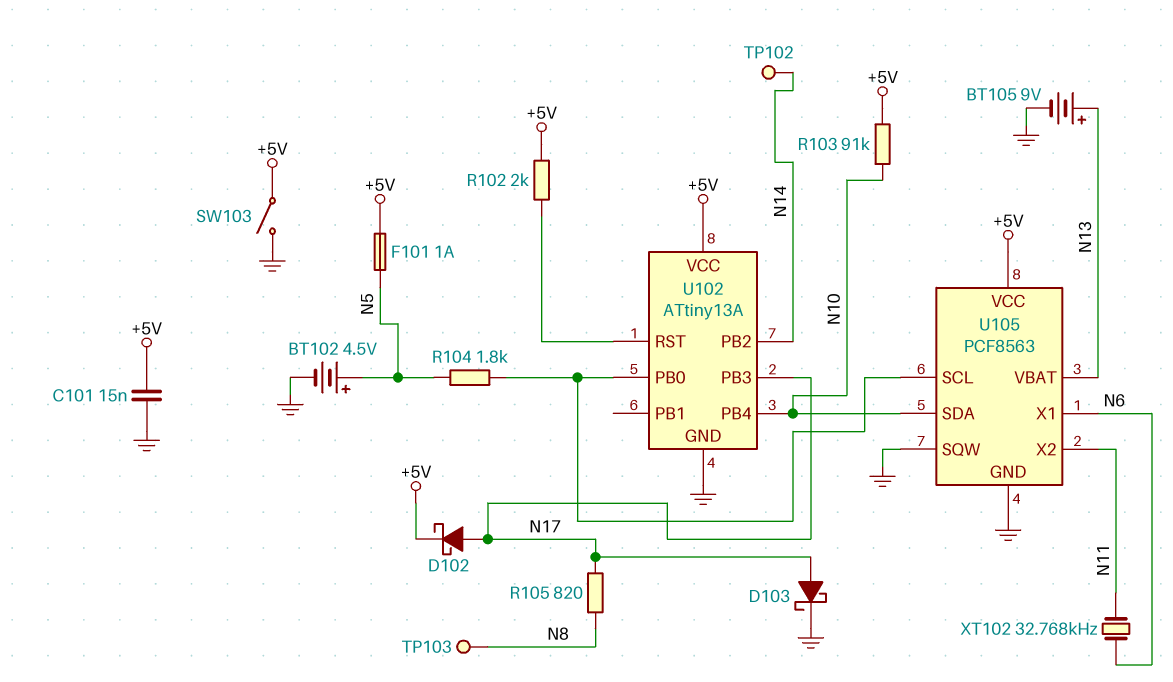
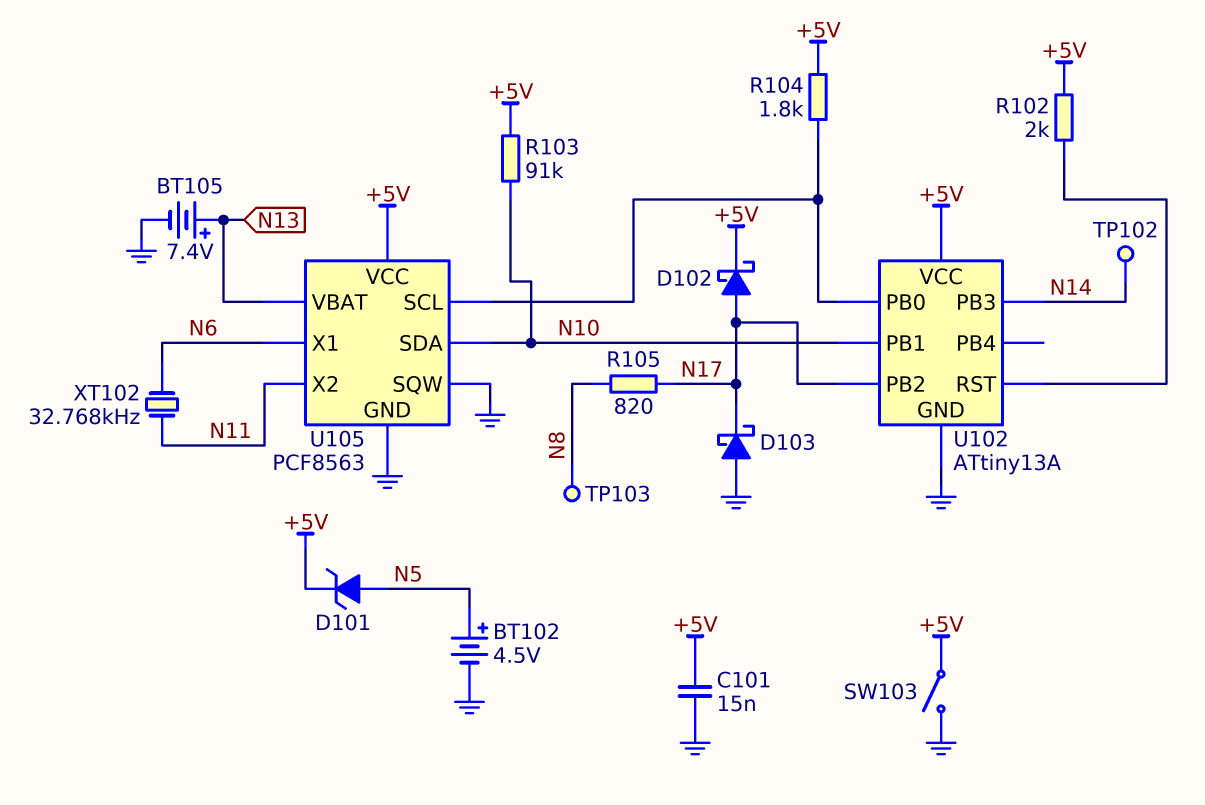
BT105: 9V (plus N13, minus GND) -> 7.4V (plus N13, minus GND)
D101: none -> zener (A N5, K +5V)
D103: schottky (A N17, K GND) -> schottky (A GND, K N17)
F101: 1A (+5V, N5) -> none
R104: 1.8k (N5, U102/PB0) -> 1.8k (+5V, U102/PB0)
U102 pin PB1: none -> N10
U102 pin PB2: N14 -> N17
U102 pin PB3: N17 -> N14
U102 pin PB4: N10 -> none

